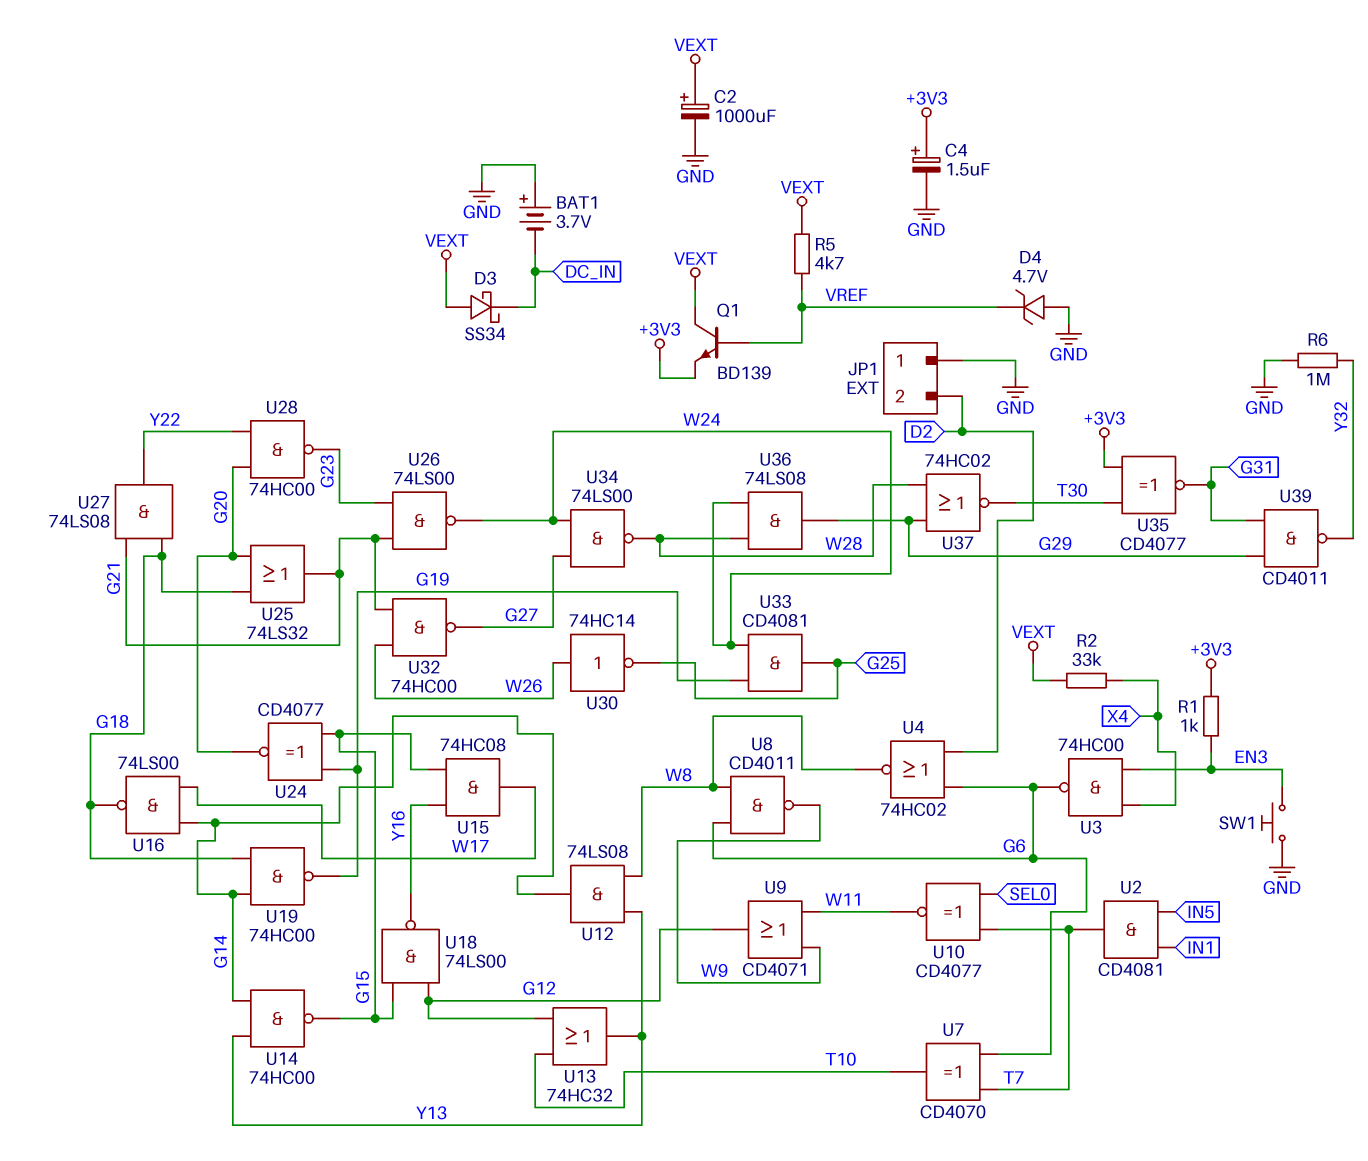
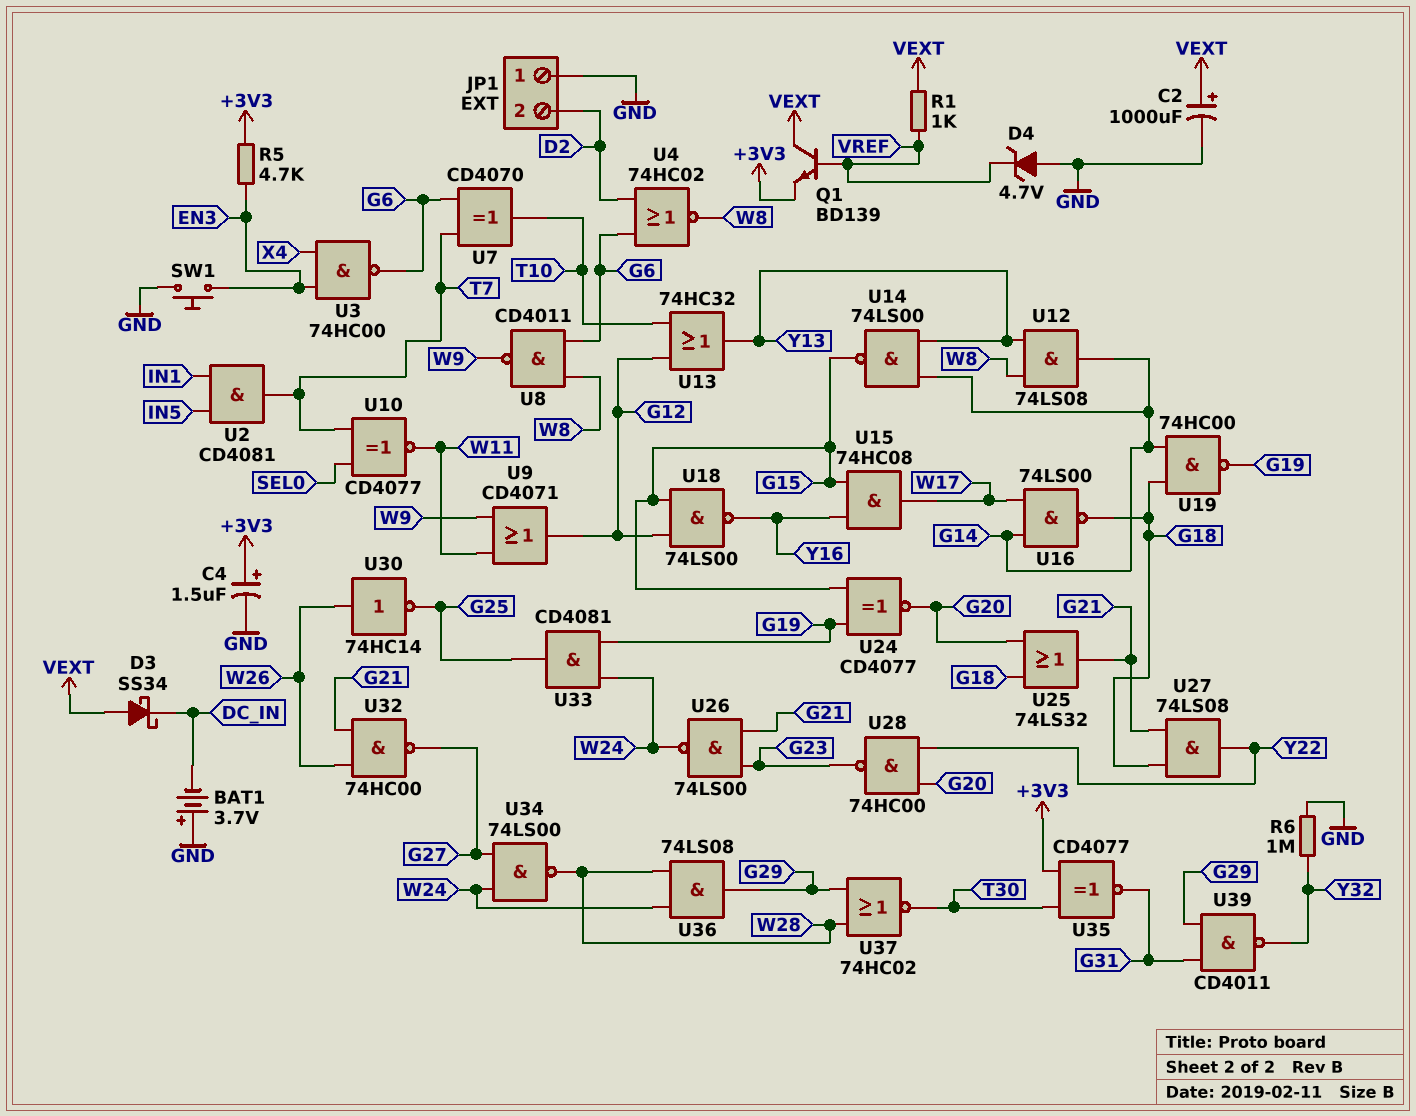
R1: 1k (+3V3, EN3) -> 1k (VEXT, VREF)
R2: 33k (VEXT, X4) -> none
R5: 4.7k (VEXT, VREF) -> 4.7k (+3V3, EN3)
U14: NAND 74HC00 (in G14, in Y13, out G15) -> NAND 74LS00 (in G14, in Y13, out G15)

